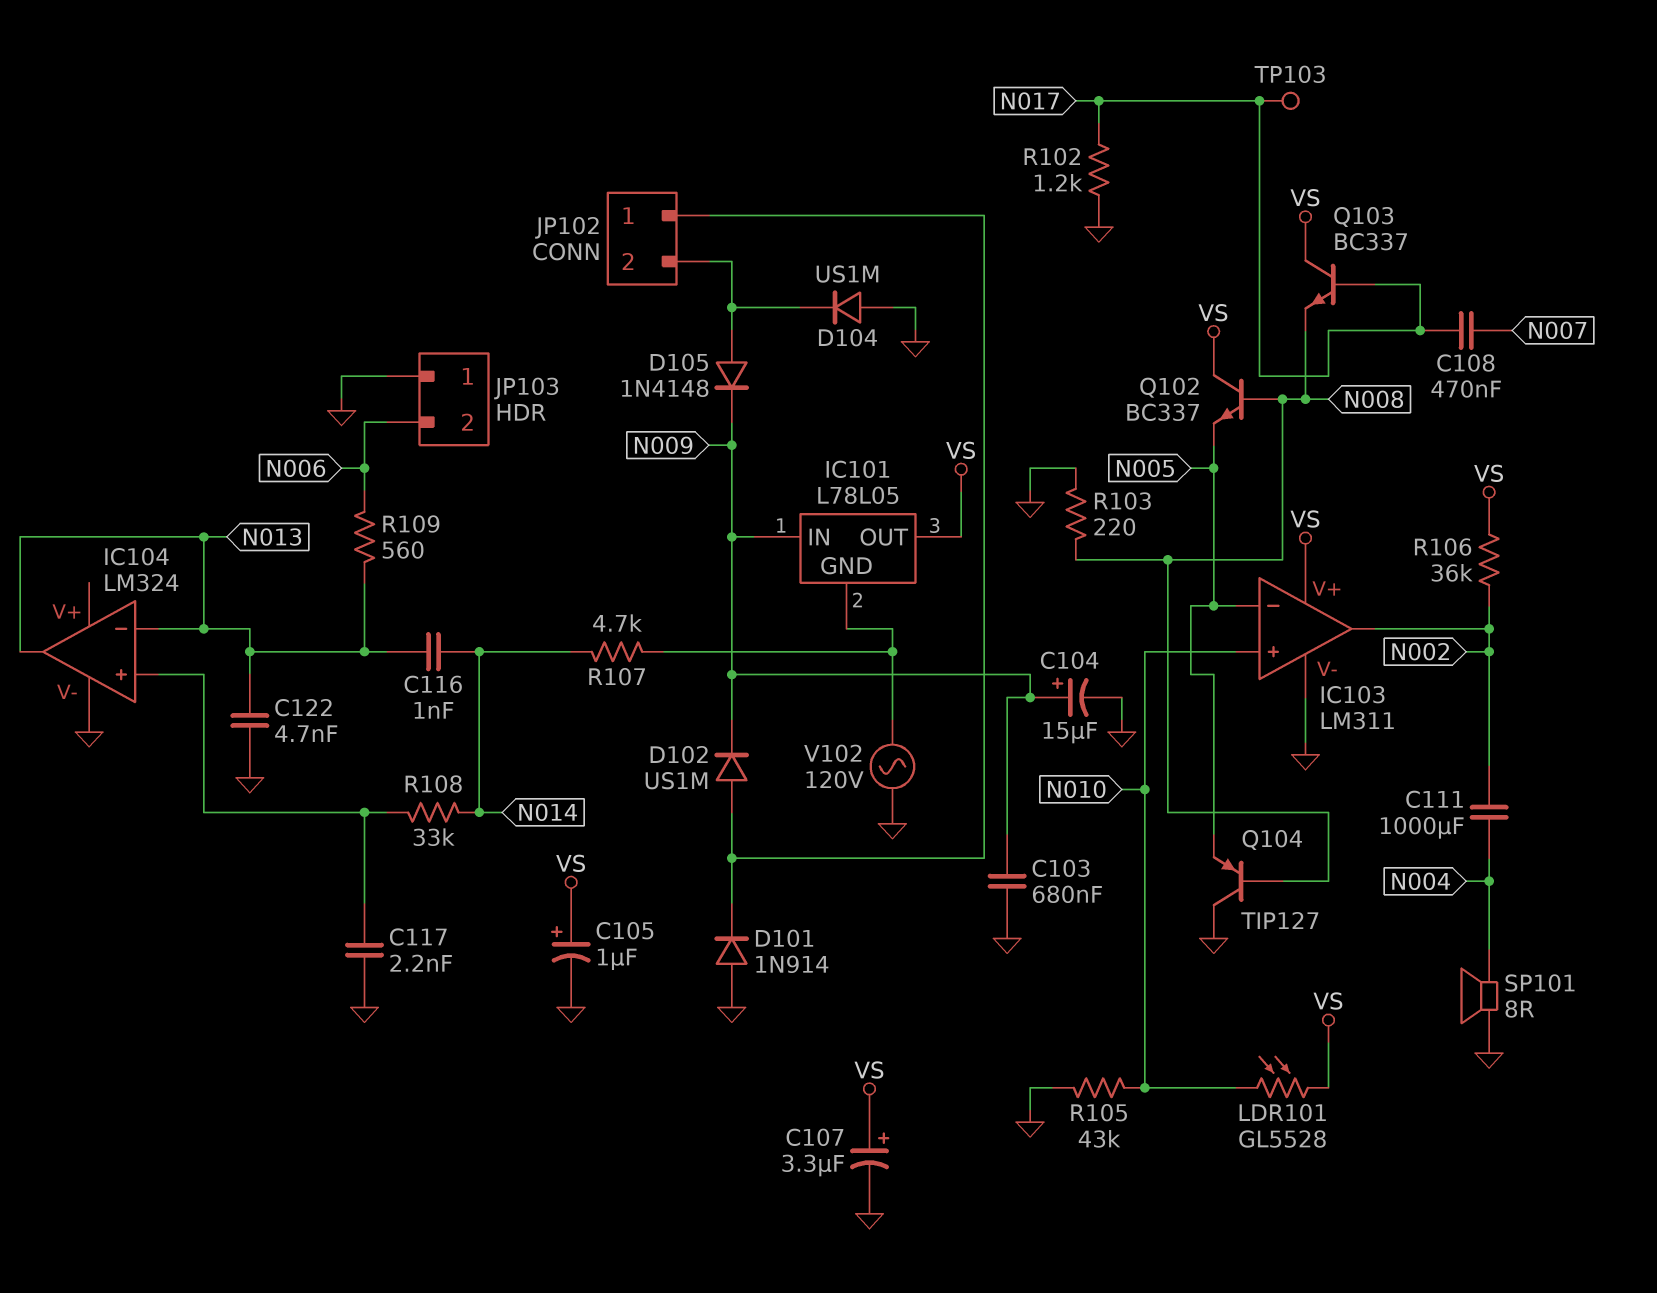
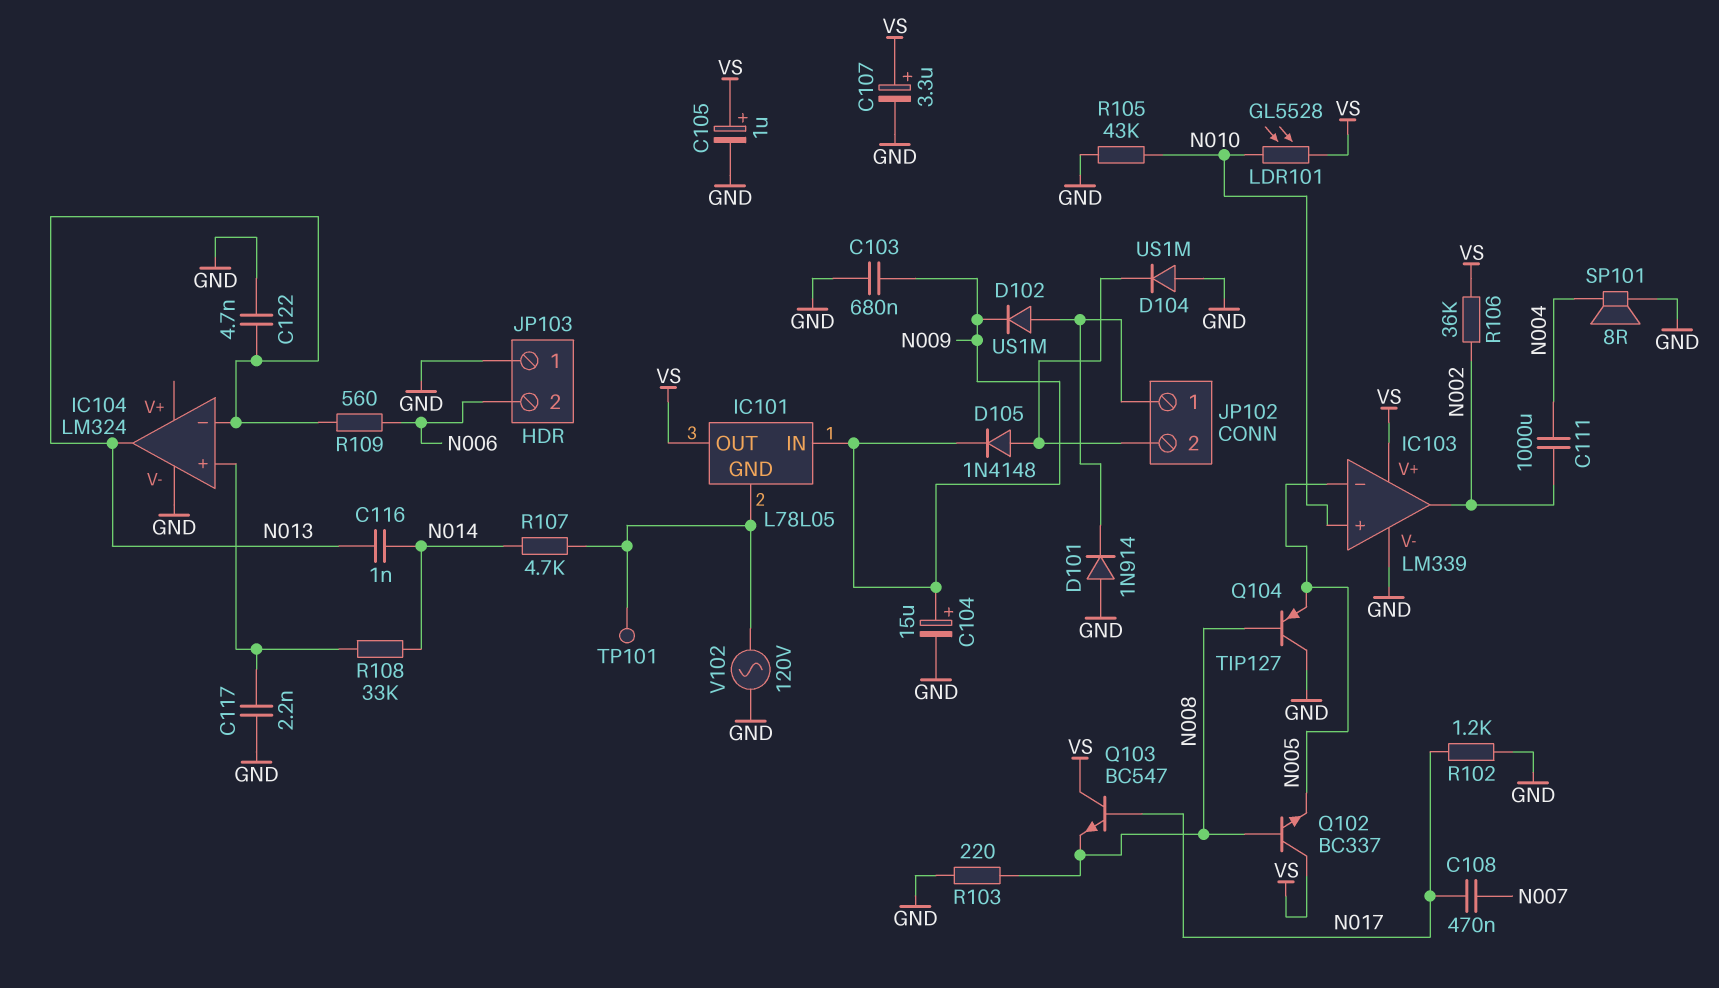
IC103: LM311 -> LM339
Q103: NPN BC337 (B N017, C VS, E N008) -> NPN BC547 (B N017, C VS, E N008)
TP101: none -> test point (IC101/GND)
TP103: test point (N017) -> none

